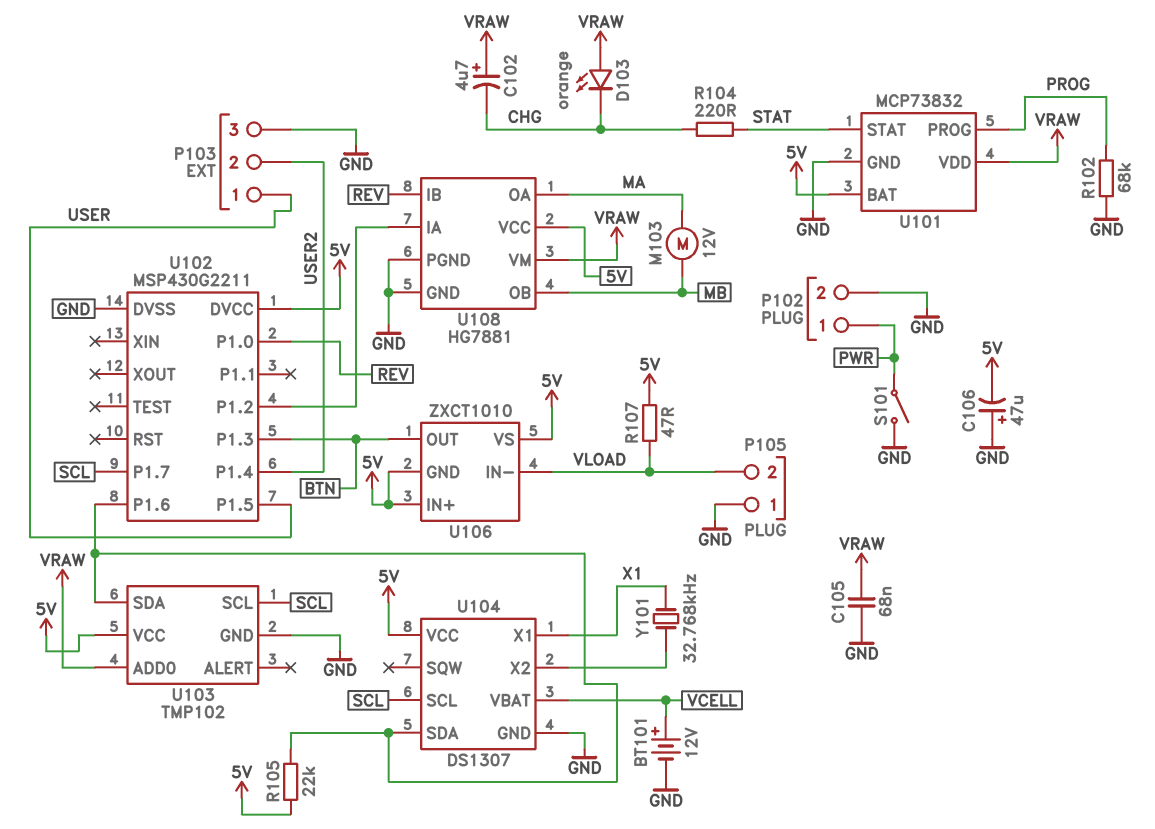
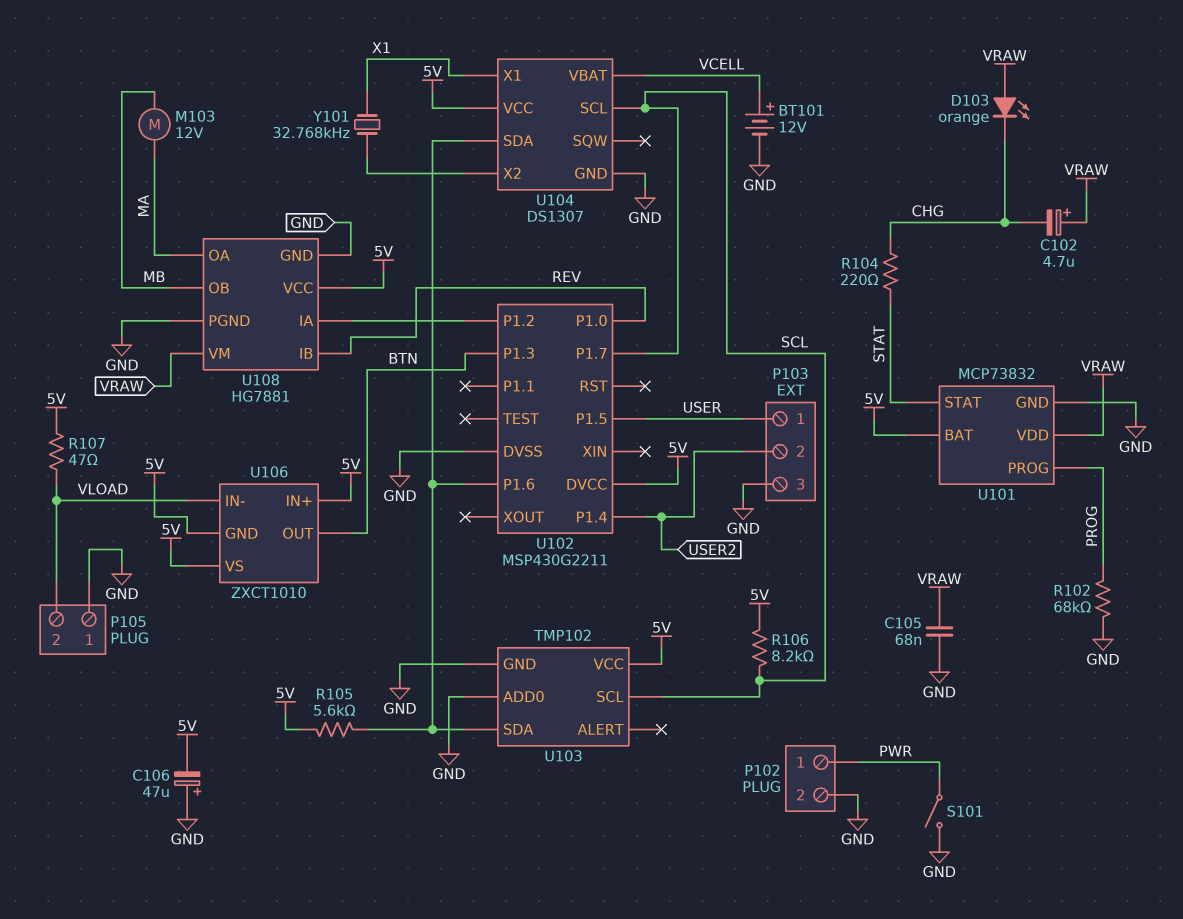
R105: 22k (5V, U102/P1.6) -> 5.6k (5V, U102/P1.6)
R106: none -> 8.2k (5V, SCL)
U103 pin ADD0: VRAW -> GND

